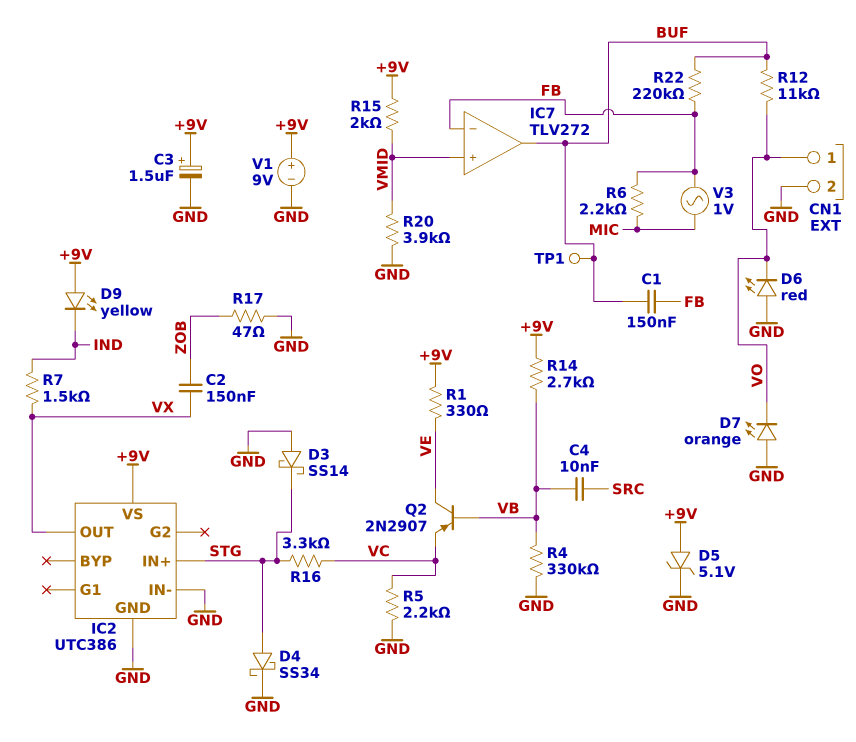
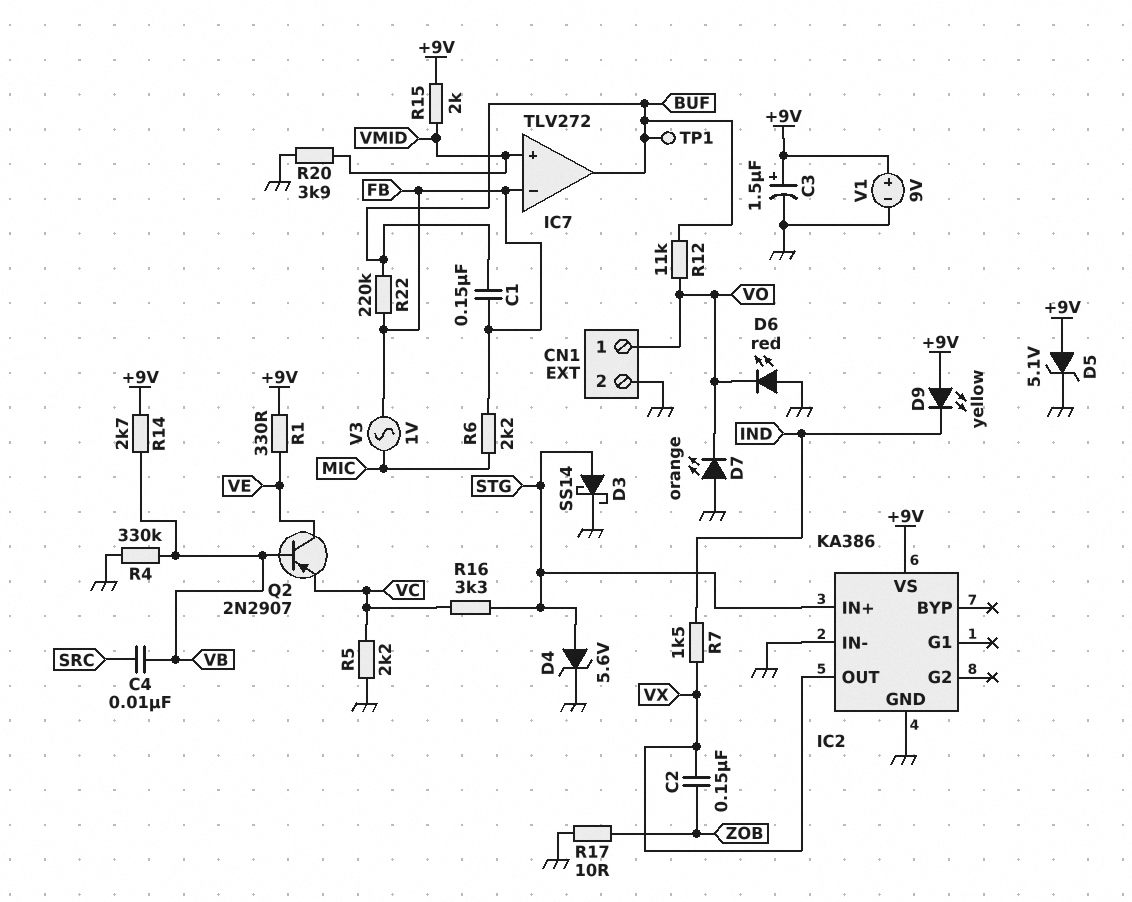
D3: schottky SS14 (A GND, K STG) -> schottky SS14 (A STG, K GND)
D4: schottky SS34 (A STG, K GND) -> zener 5.6V (A STG, K GND)
IC2: UTC386 -> KA386
R17: 47 (GND, ZOB) -> 10 (GND, ZOB)

